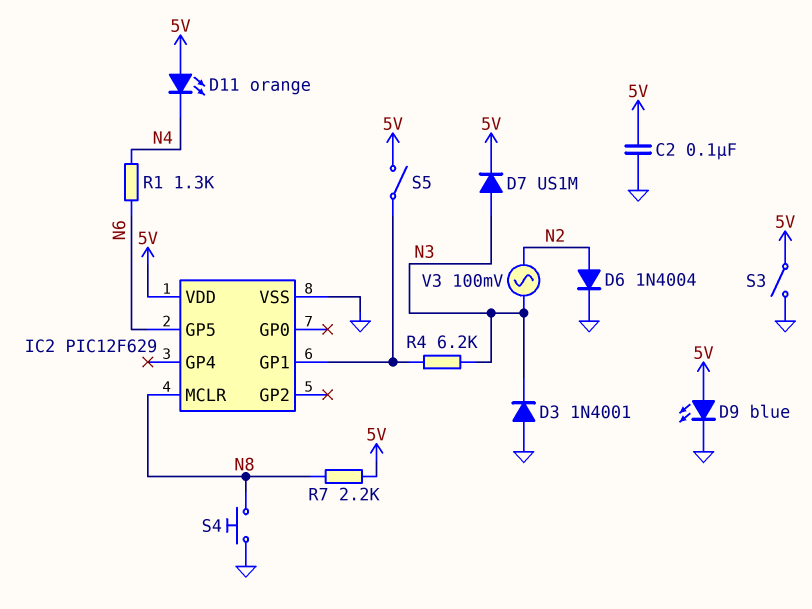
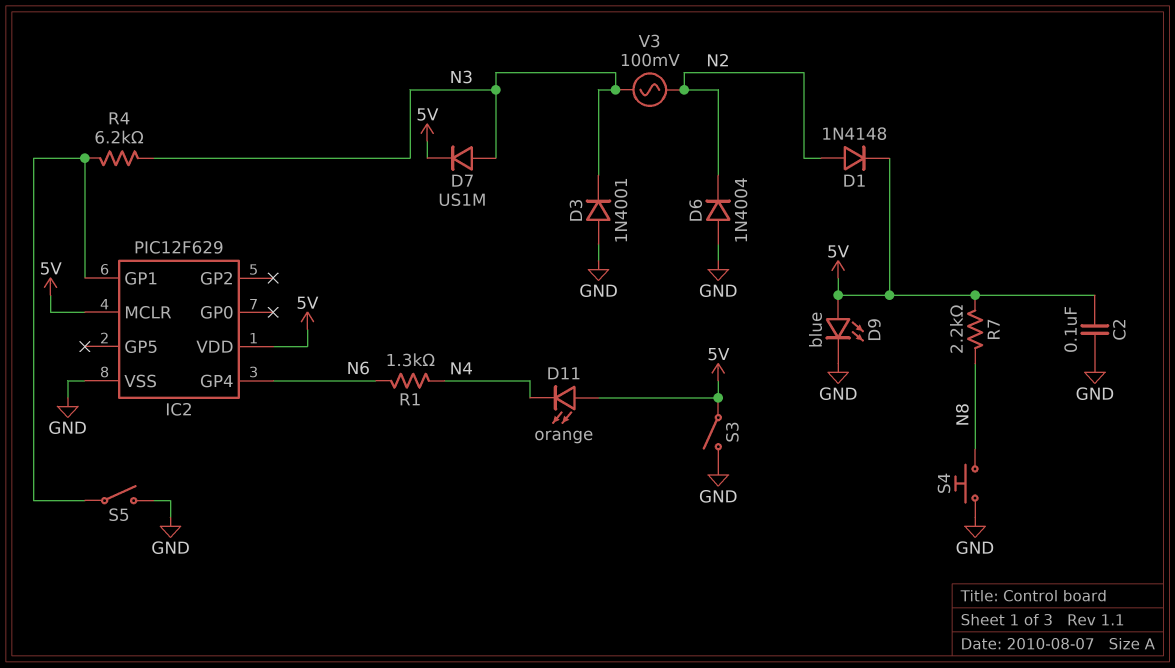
D1: none -> diode 1N4148 (A N2, K 5V)
D6: diode 1N4004 (A N2, K GND) -> diode 1N4004 (A GND, K N2)
IC2 pin GP4: none -> N6
IC2 pin GP5: N6 -> none
IC2 pin MCLR: N8 -> 5V
S5: switch (5V, IC2/GP1) -> switch (GND, IC2/GP1)

